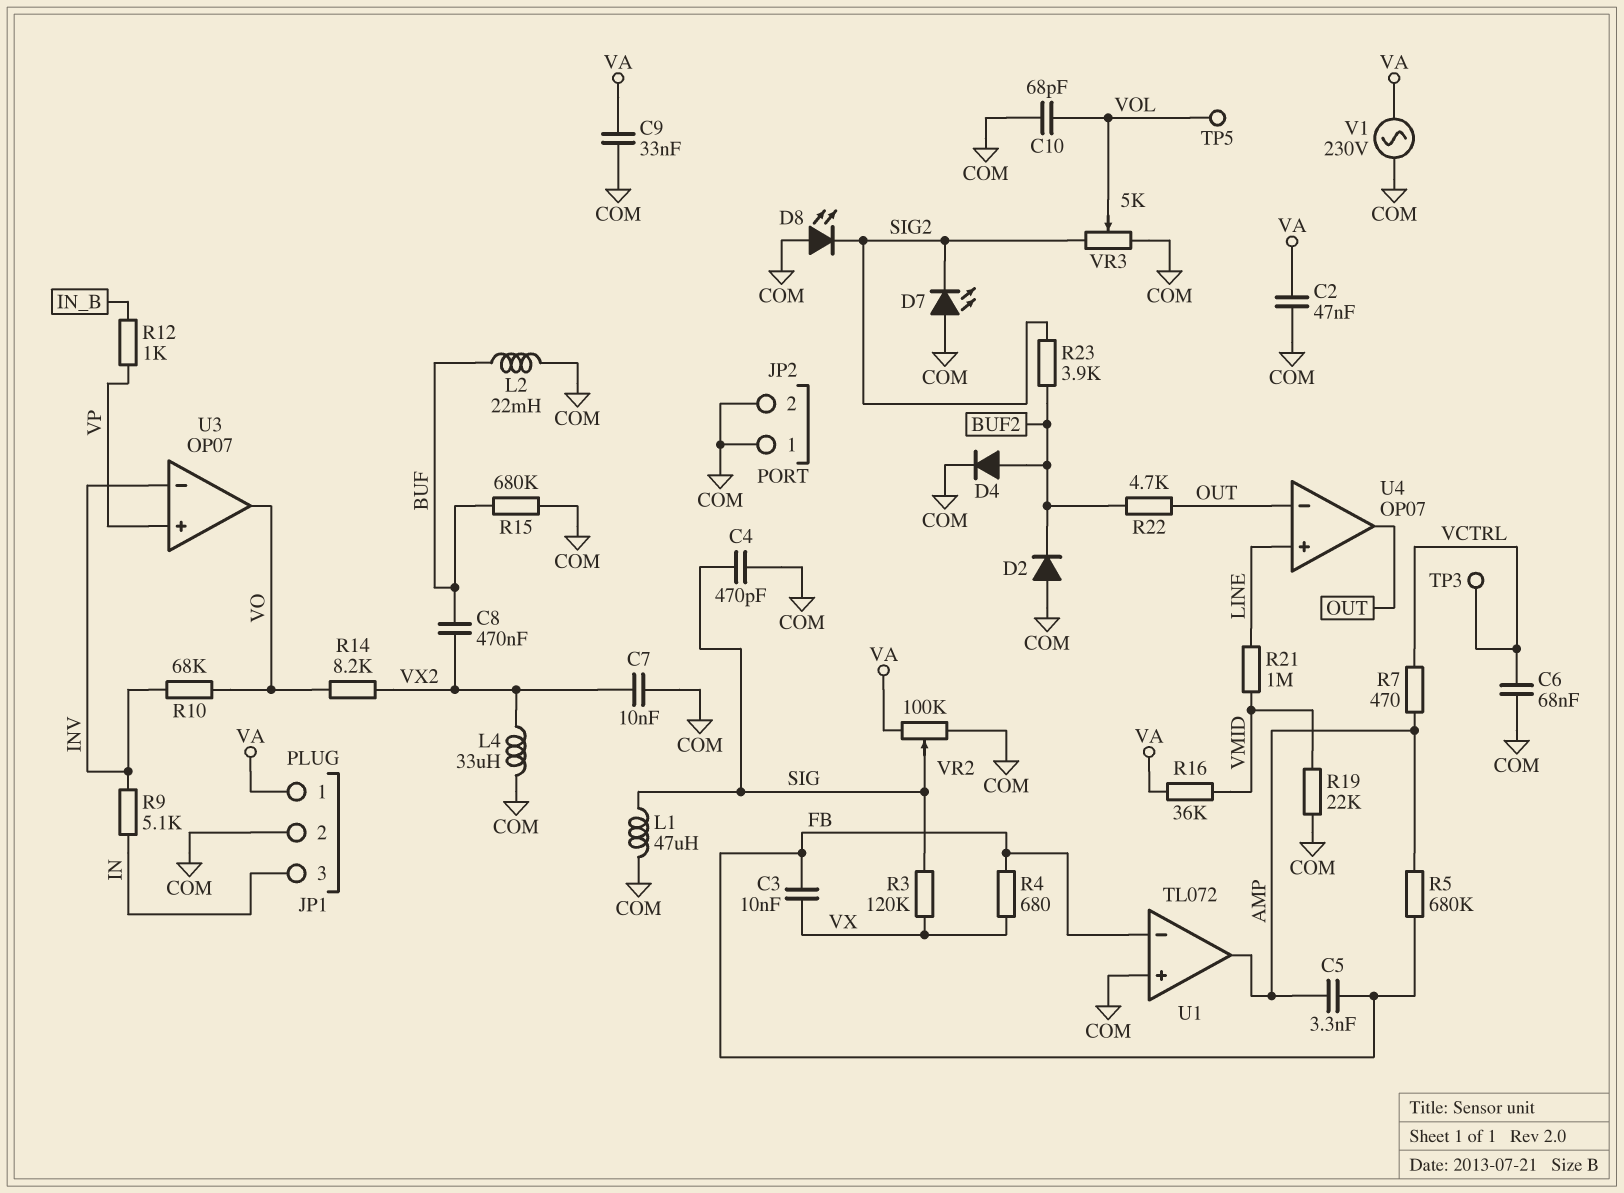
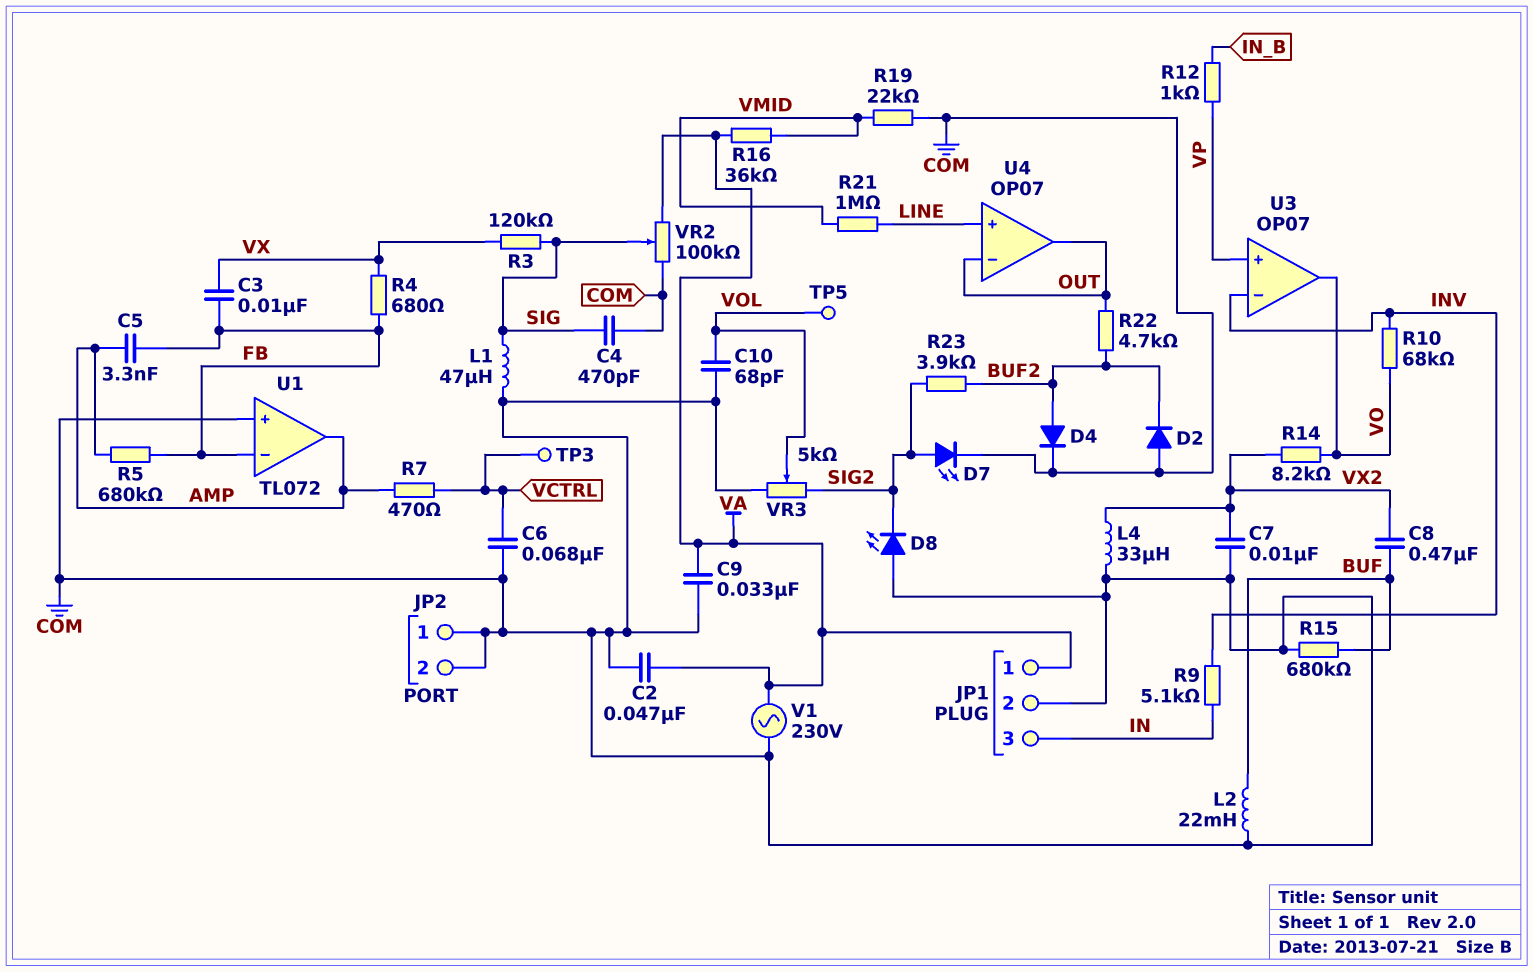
D7: LED (A COM, K SIG2) -> LED (A SIG2, K COM)

